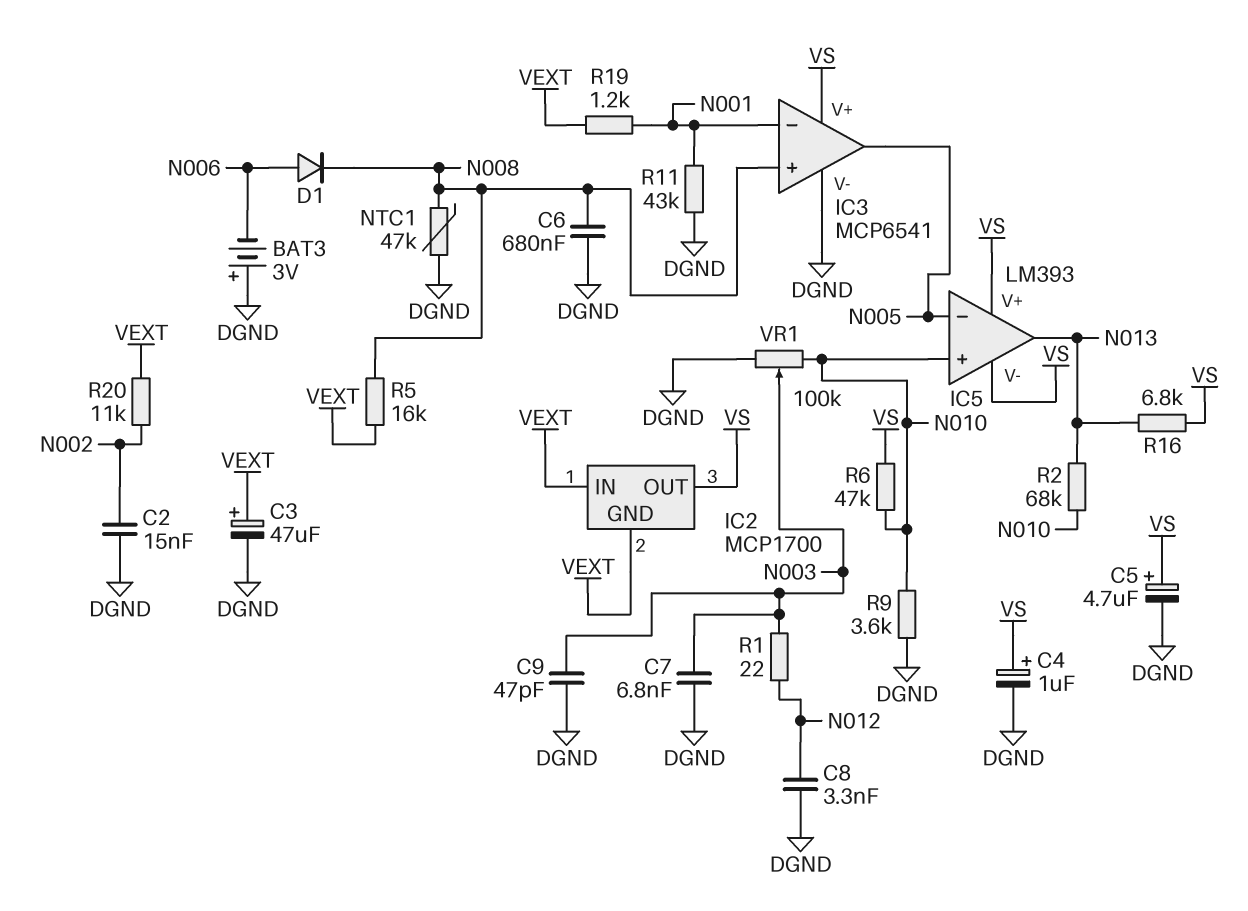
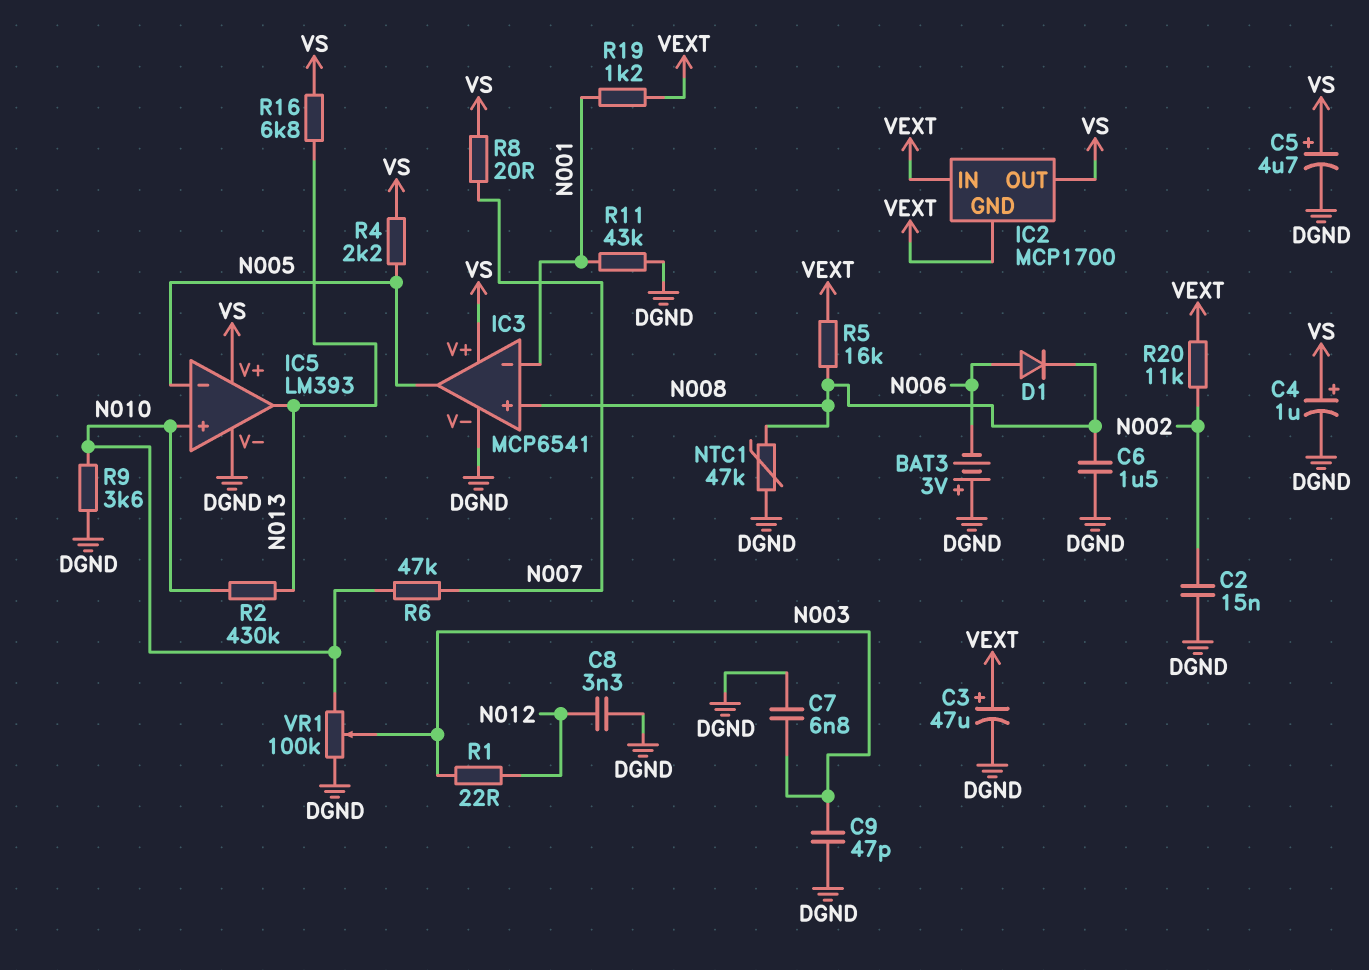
C6: 680nF (DGND, N008) -> 1.5uF (DGND, N008)
IC5 pin V-: VS -> DGND
R2: 68k (N010, N013) -> 430k (N010, N013)
R4: none -> 2.2k (N005, VS)
R6: 47k (N010, VS) -> 47k (N007, N010)
R8: none -> 20 (N007, VS)

